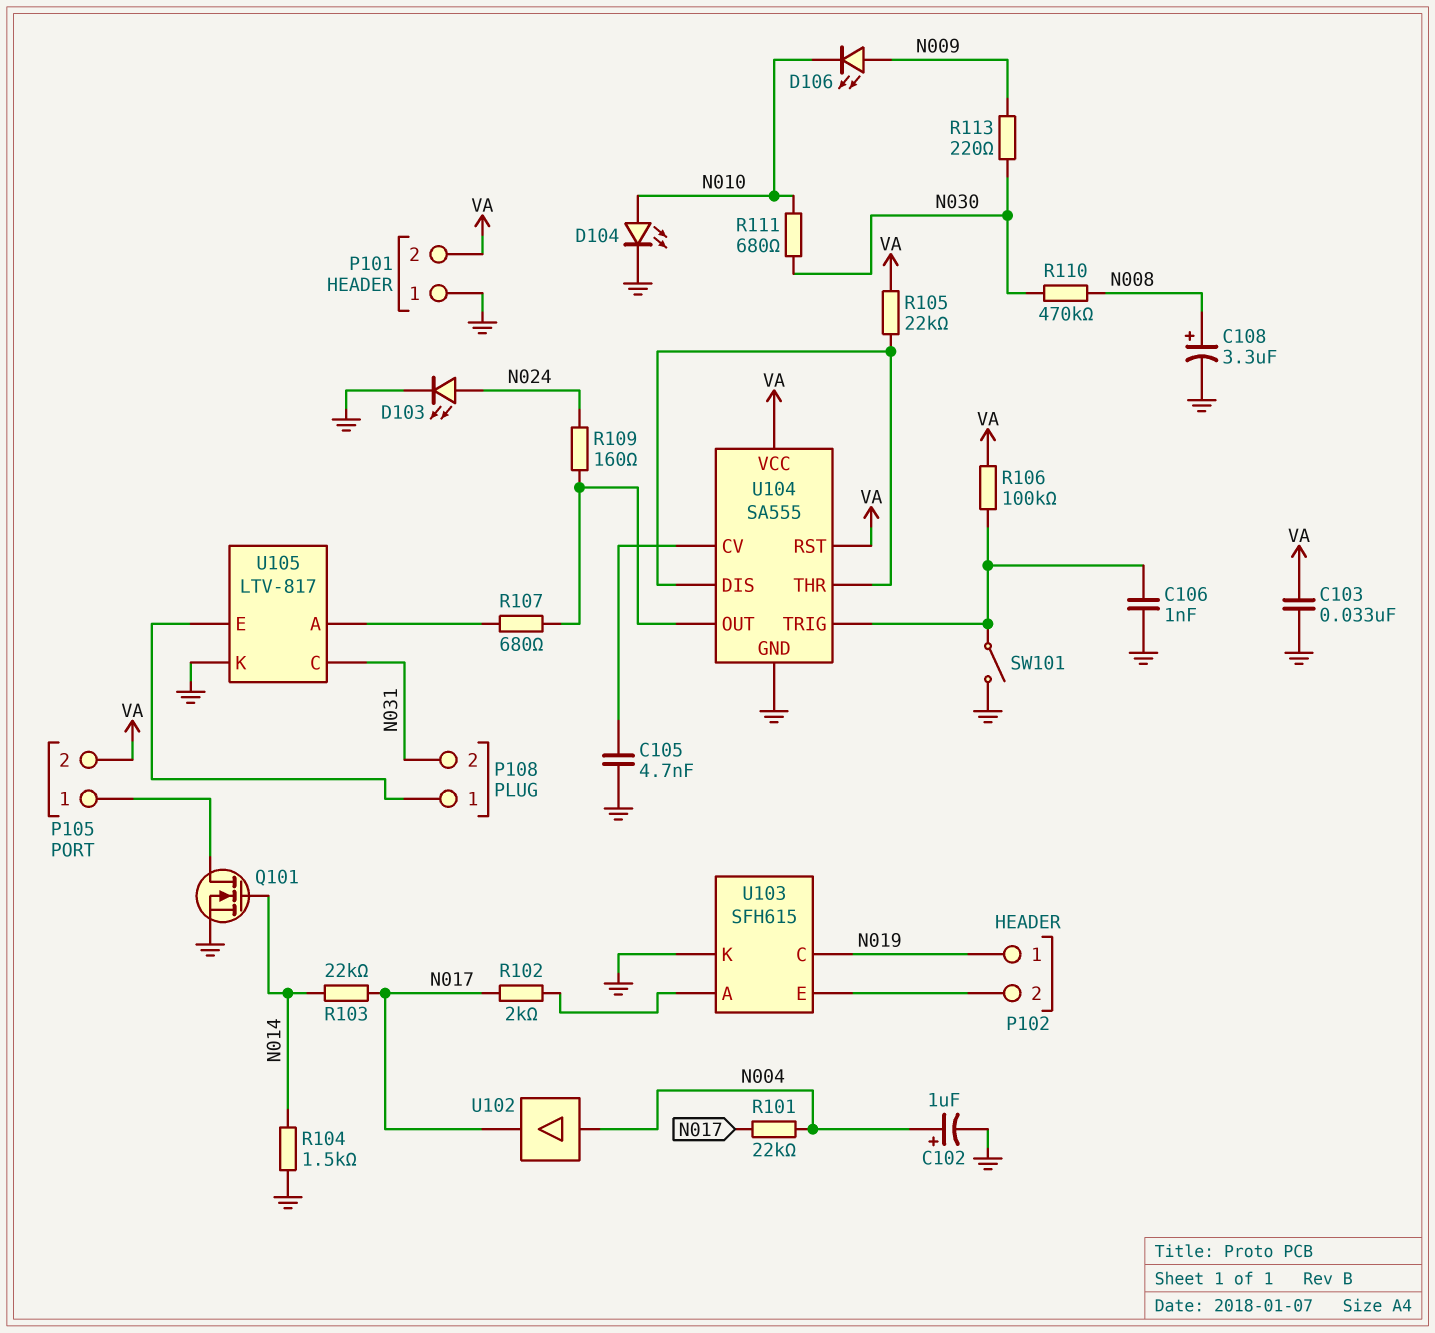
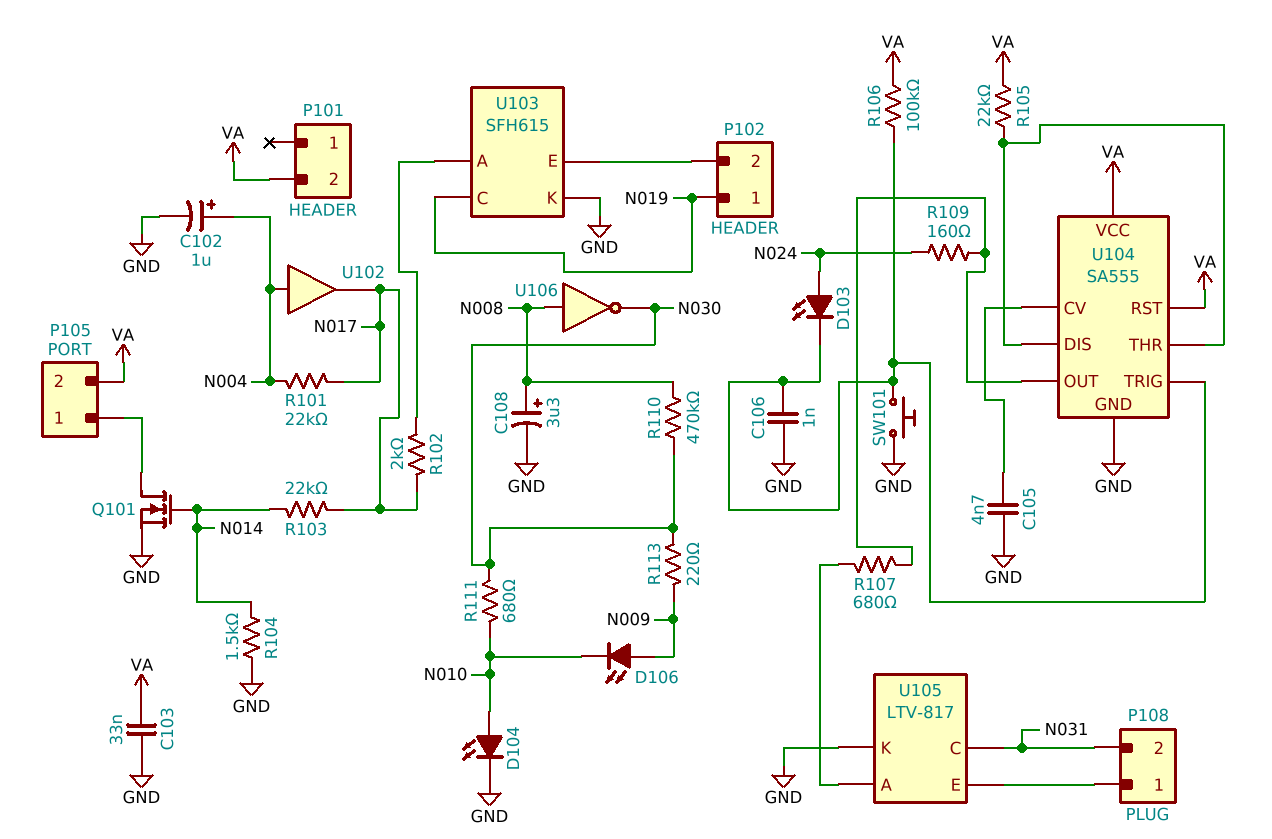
D103: LED (A N024, K GND) -> LED (A N024, K U104/TRIG)
P101 pin 1: GND -> none
SW101: switch (GND, U104/TRIG) -> button (GND, U104/TRIG)
U106: none -> NOT (in N008, out N030)

